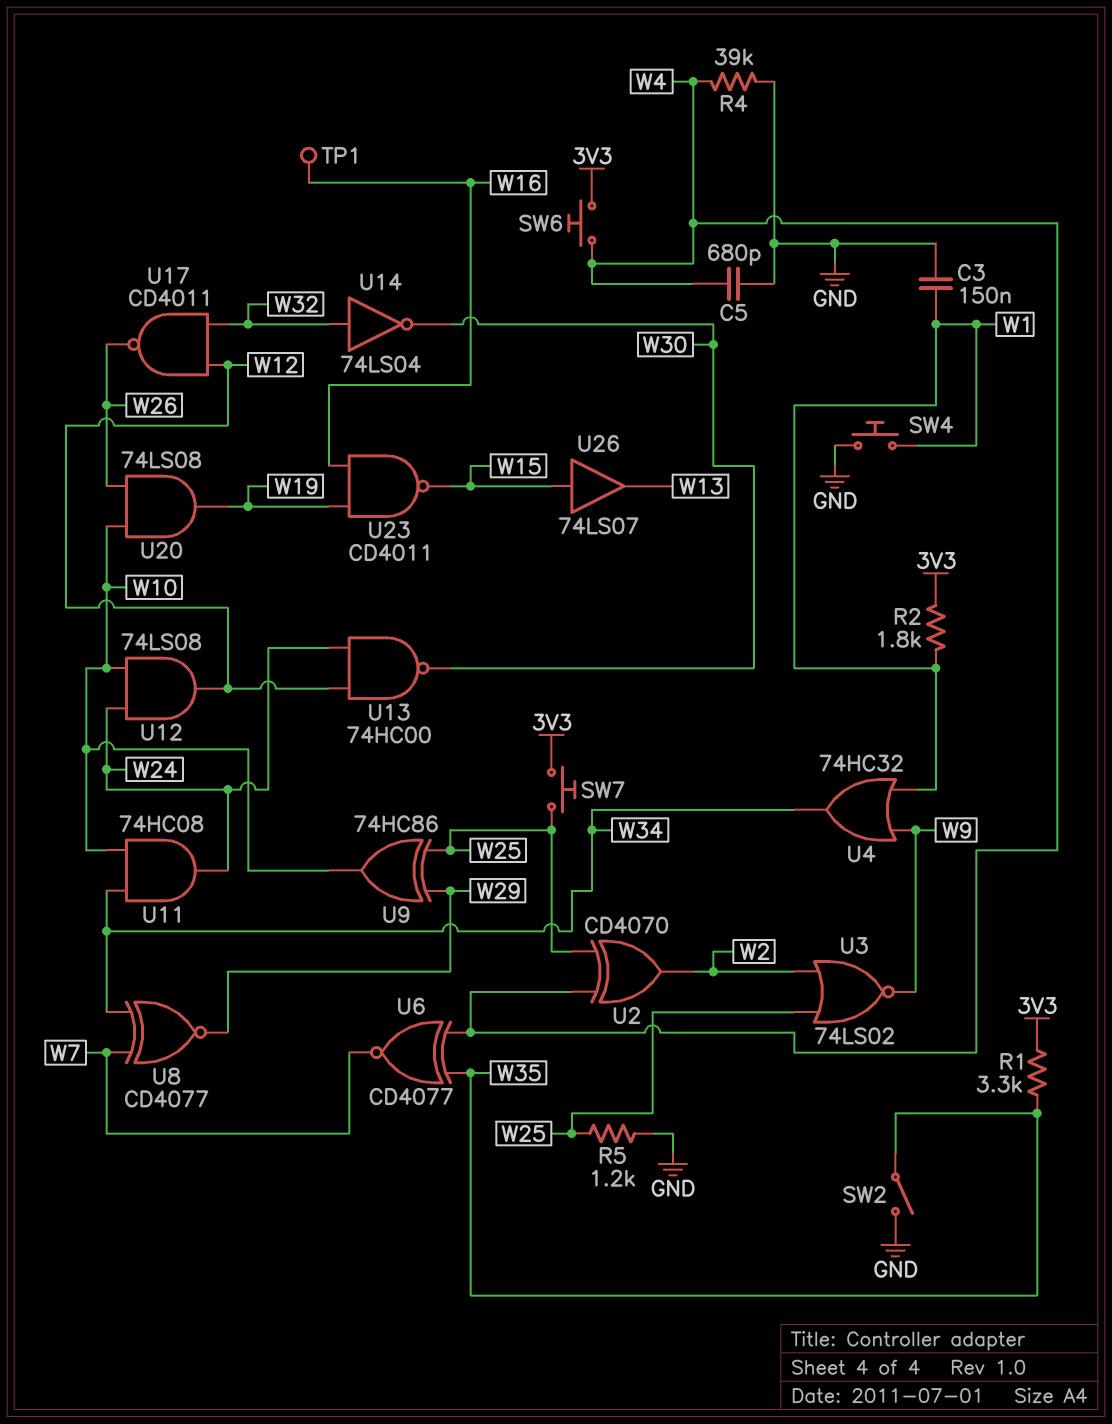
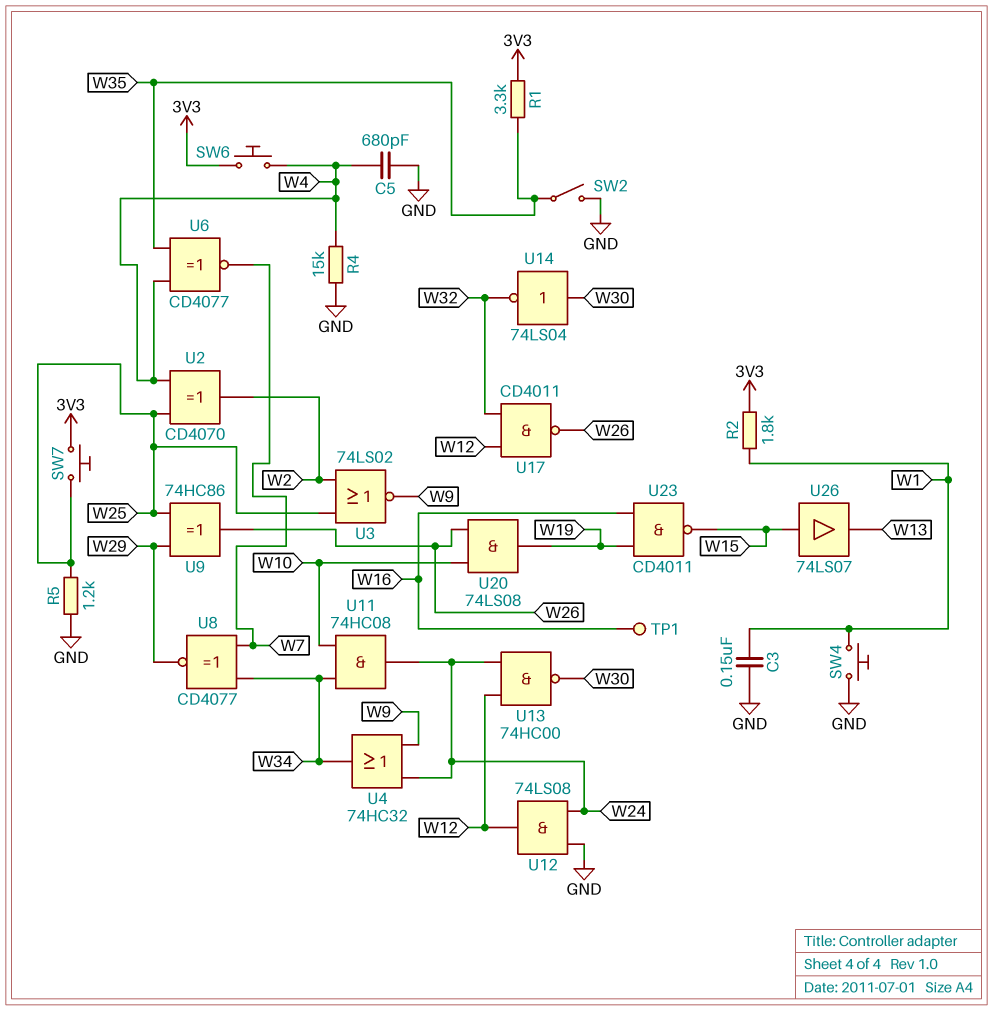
R4: 39k (GND, W4) -> 15k (GND, W4)
U4: OR 74HC32 (in W1, in W9, out W34) -> OR 74HC32 (in W9, in W24, out W34)
U9: XOR 74HC86 (in W25, in W29, out W10) -> XOR 74HC86 (in W25, in W29, out W26)
U12: AND 74LS08 (in W10, in W24, out W12) -> AND 74LS08 (in GND, in W24, out W12)
U14: NOT 74LS04 (in W32, out W30) -> NOT 74LS04 (in W30, out W32)

